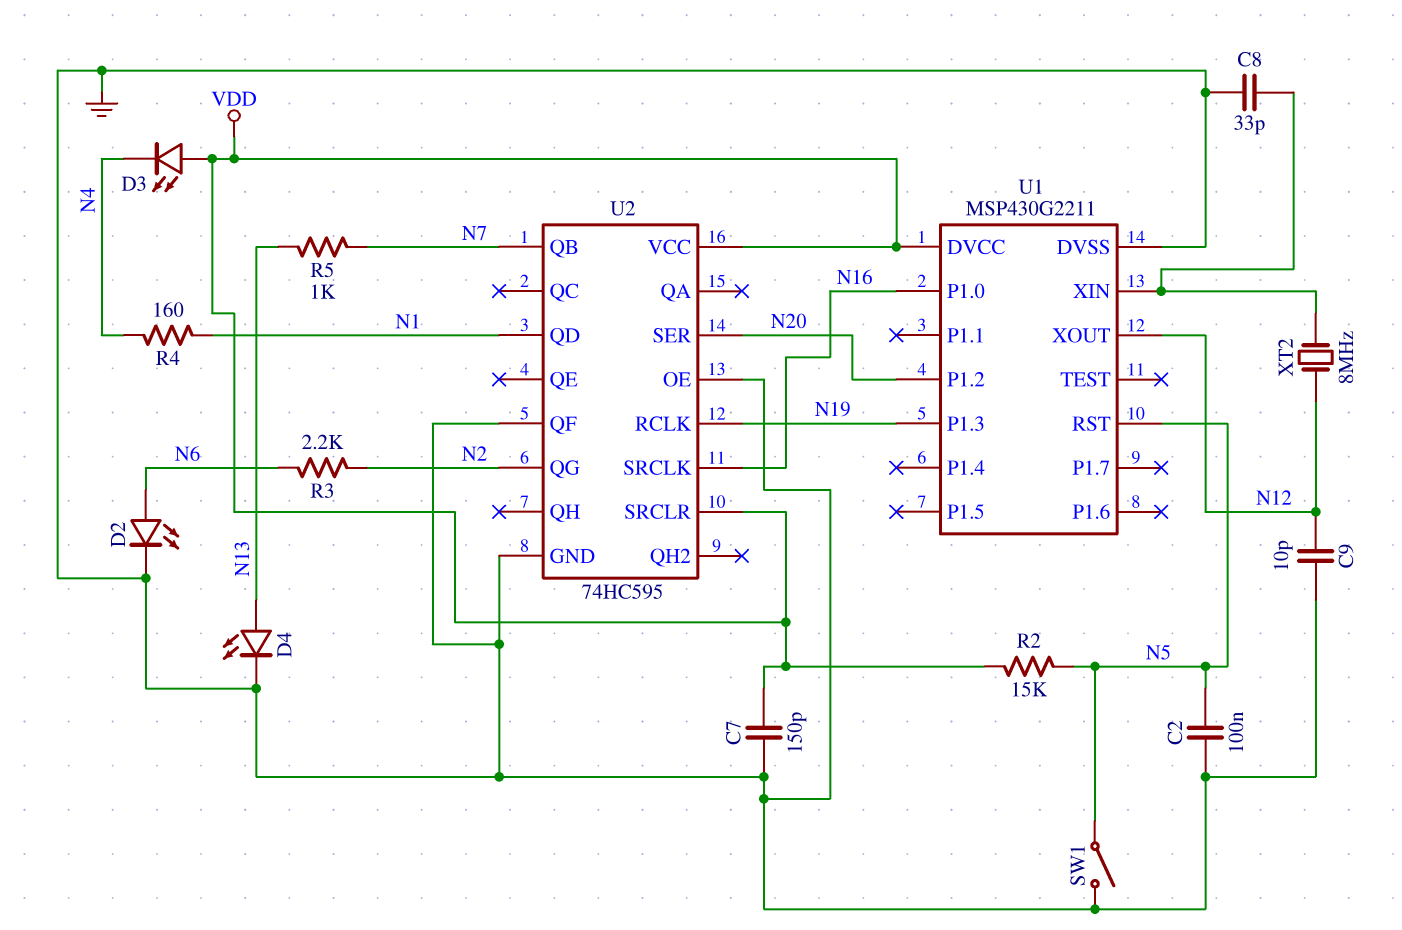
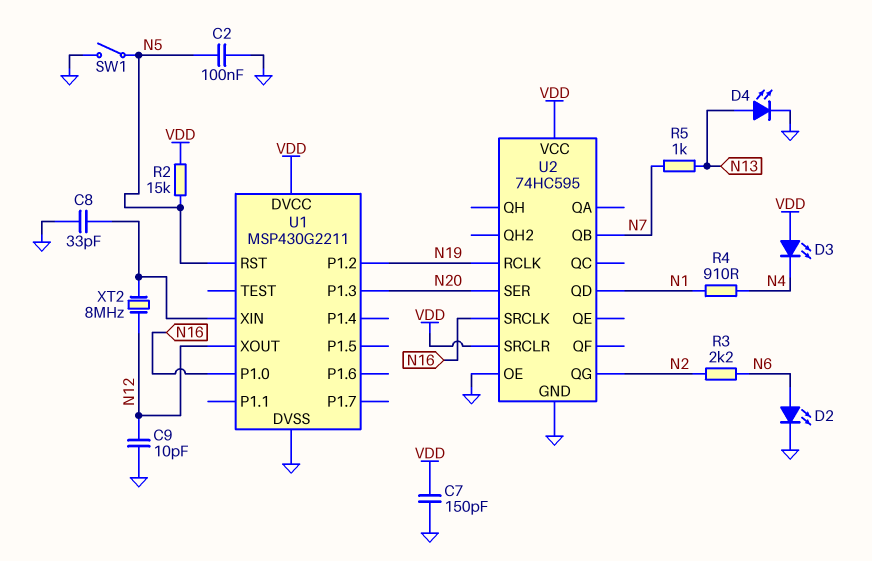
R4: 160 (N1, N4) -> 910 (N1, N4)
U1 pin P1.2: N20 -> N19
U1 pin P1.3: N19 -> N20
U2 pin QF: GND -> none

